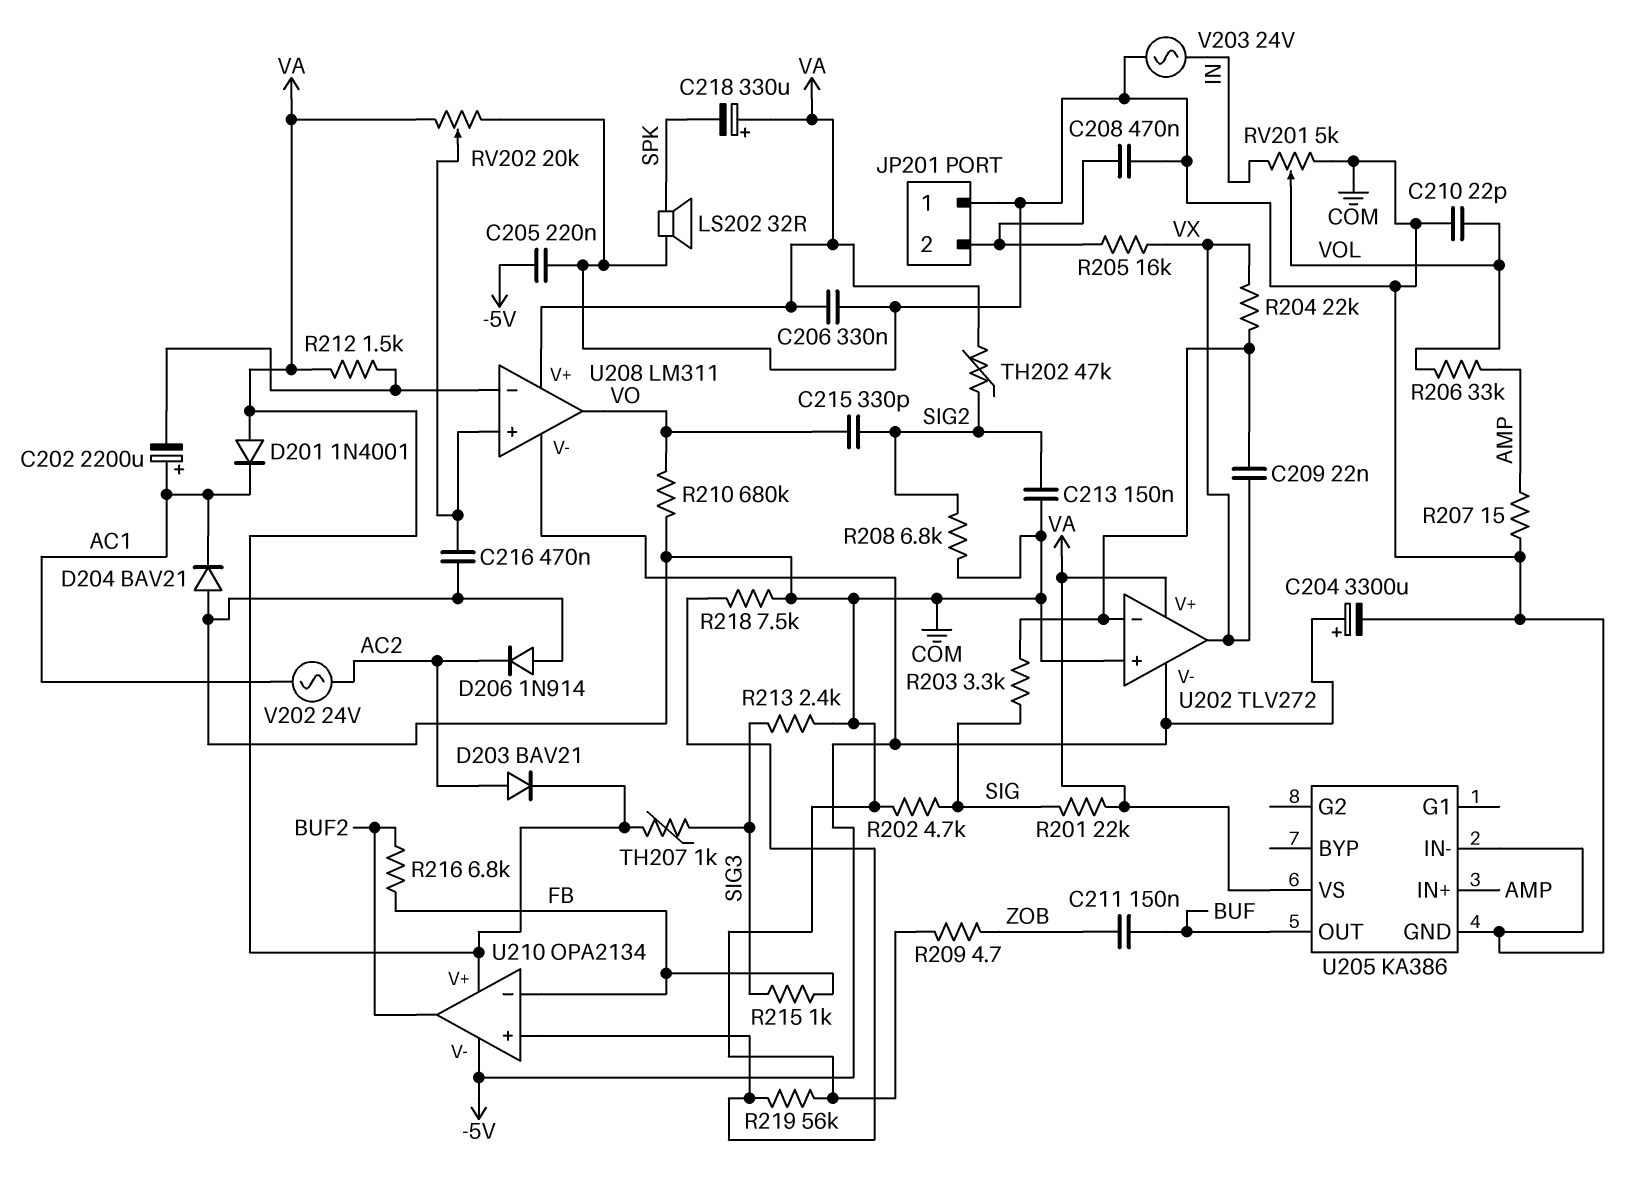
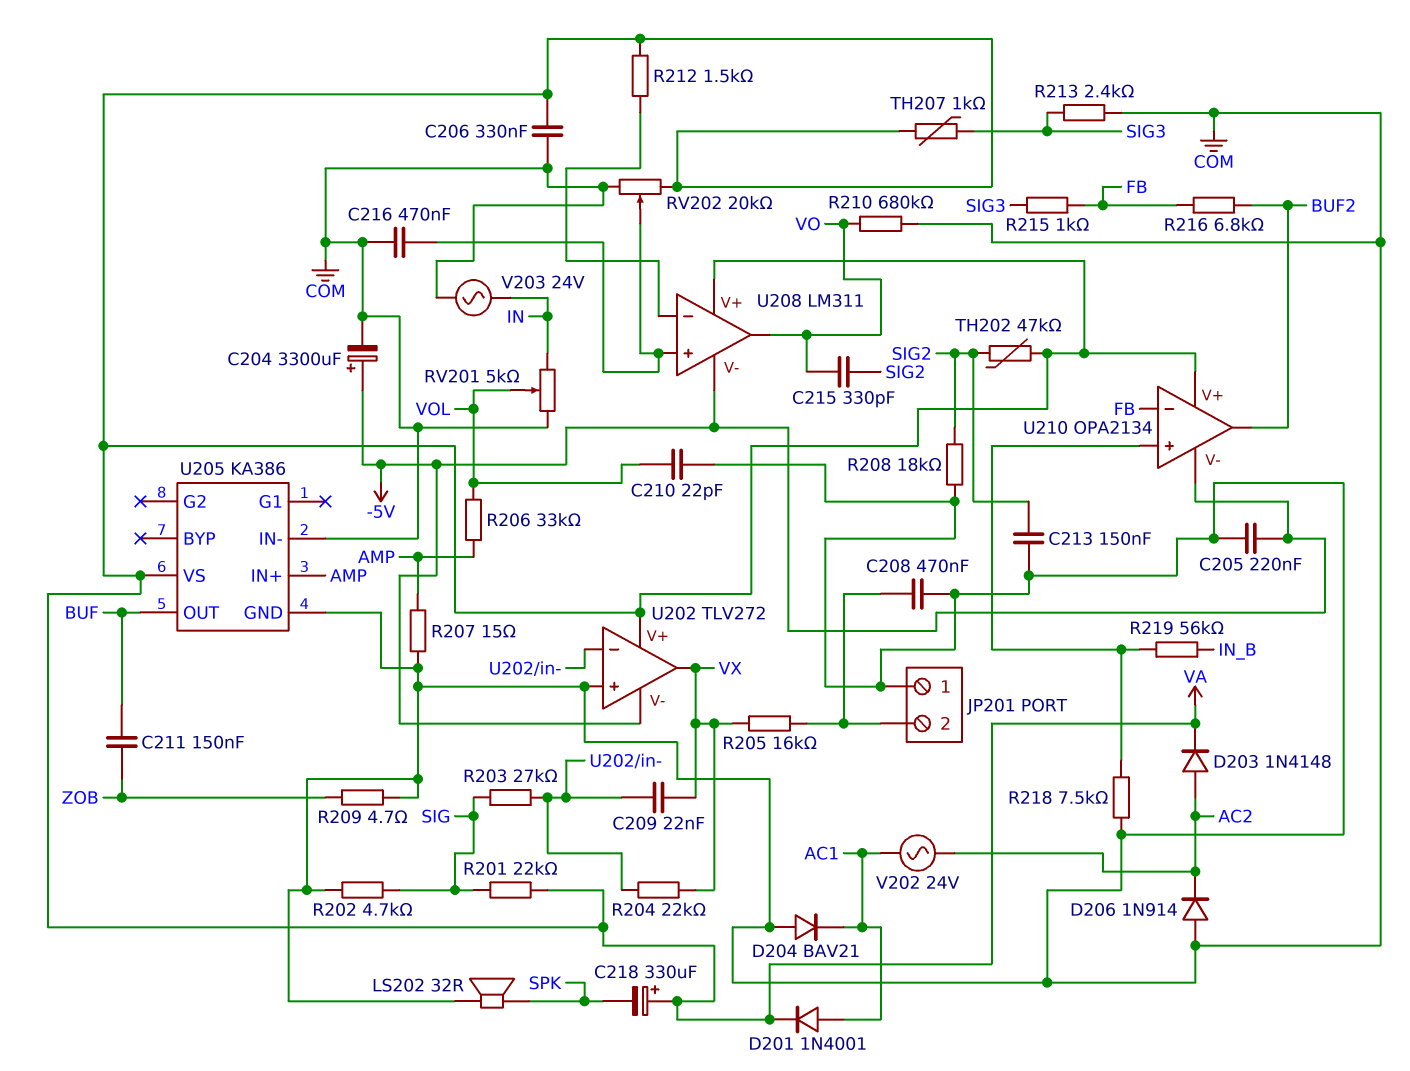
C202: 2200uF (plus AC1, minus U208/in-) -> none
D201: diode 1N4001 (A VA, K AC1) -> diode 1N4001 (A AC1, K VA)
D203: diode BAV21 (A AC2, K VA) -> diode 1N4148 (A AC2, K VA)
R203: 3.3k (SIG, U202/in-) -> 27k (SIG, U202/in-)
R208: 6.8k (COM, SIG2) -> 18k (COM, SIG2)
R219: 56k (COM, U210/in+) -> 56k (IN_B, U210/in+)

